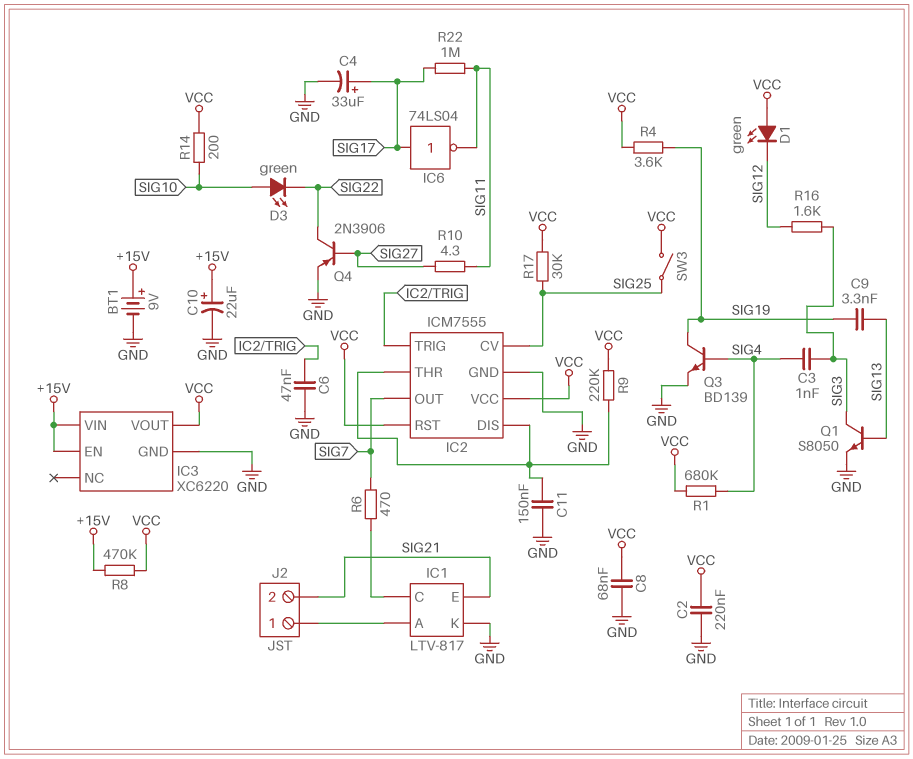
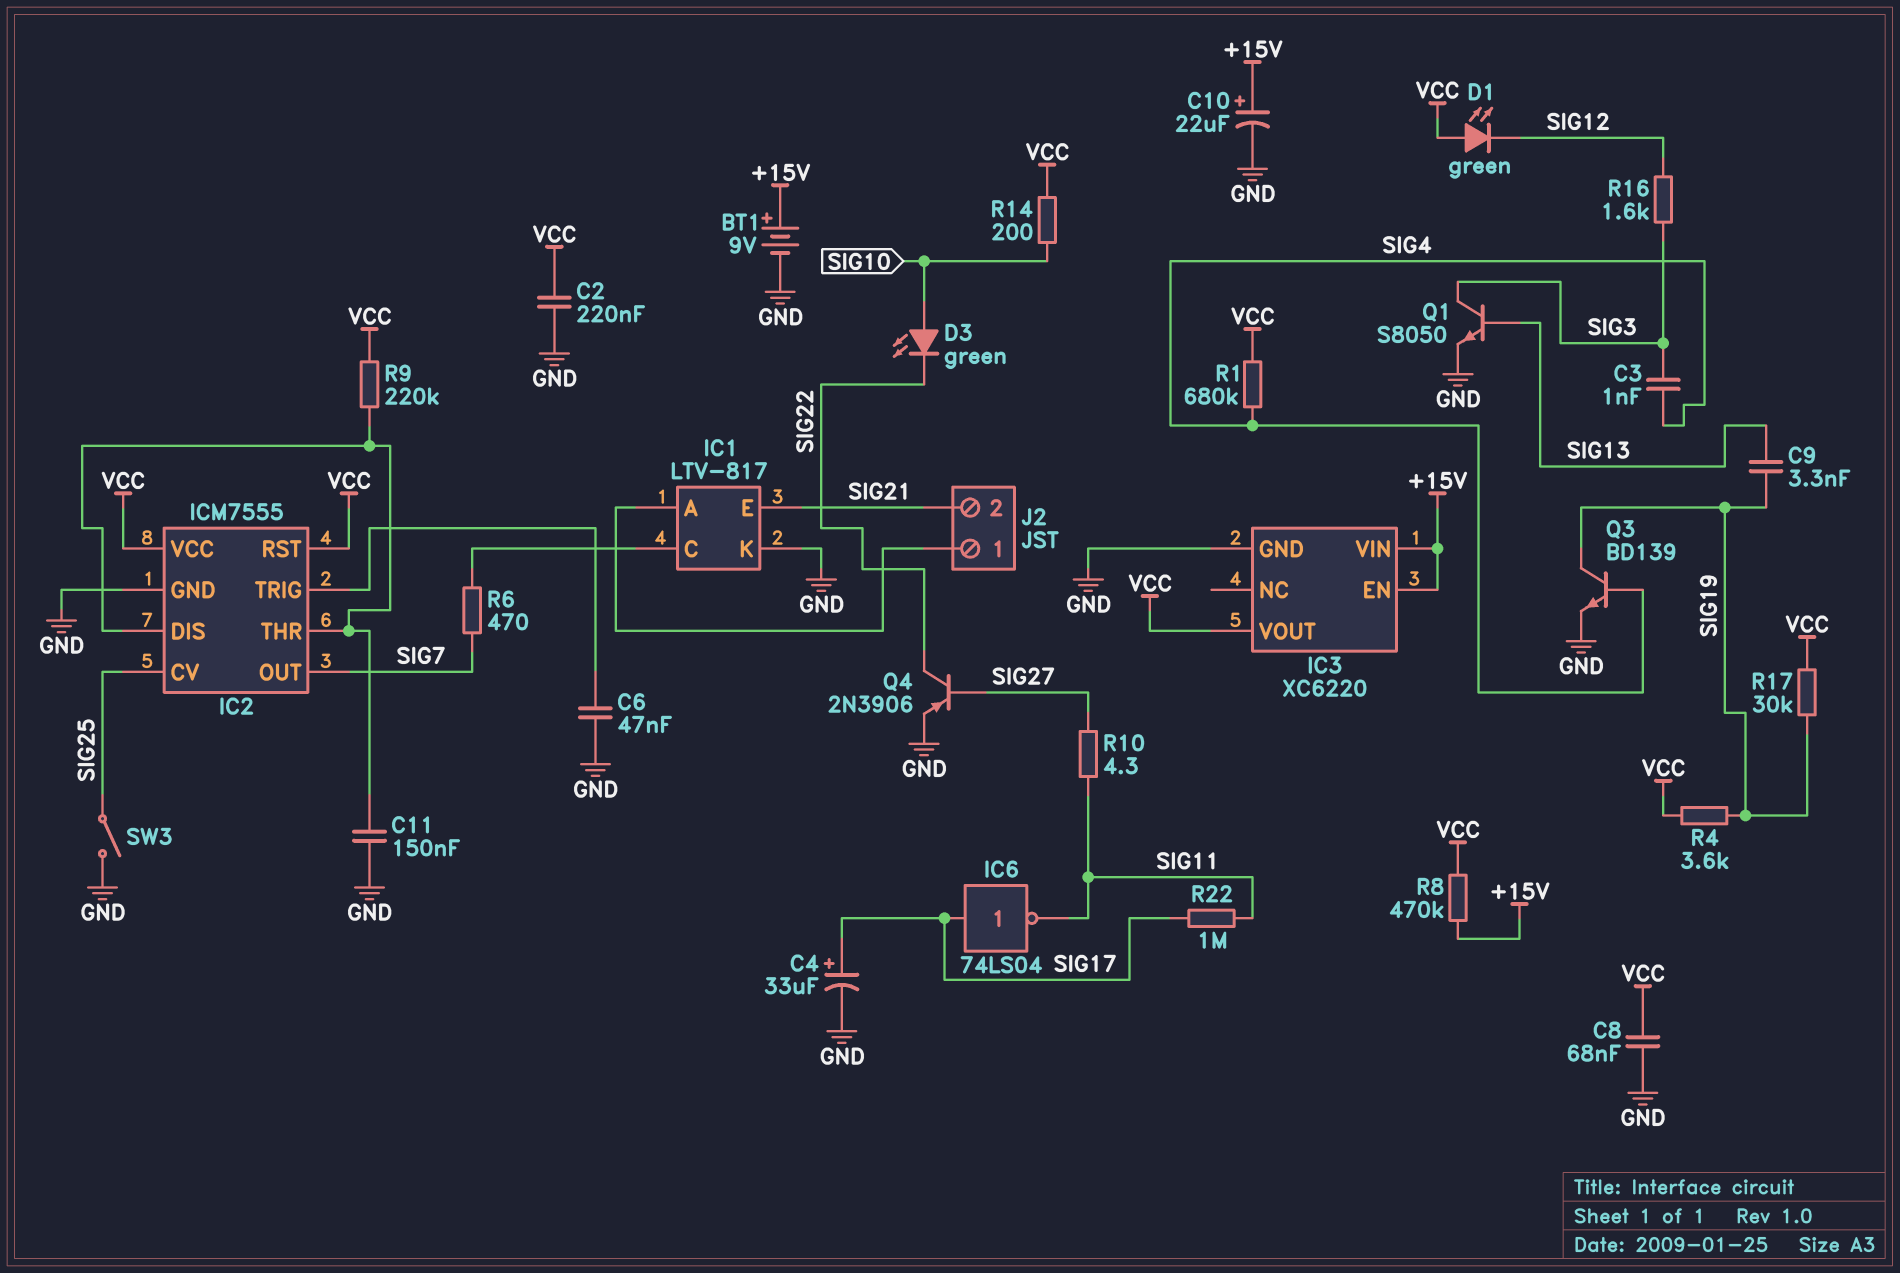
R17: 30k (SIG25, VCC) -> 30k (SIG19, VCC)
SW3: switch (SIG25, VCC) -> switch (GND, SIG25)

